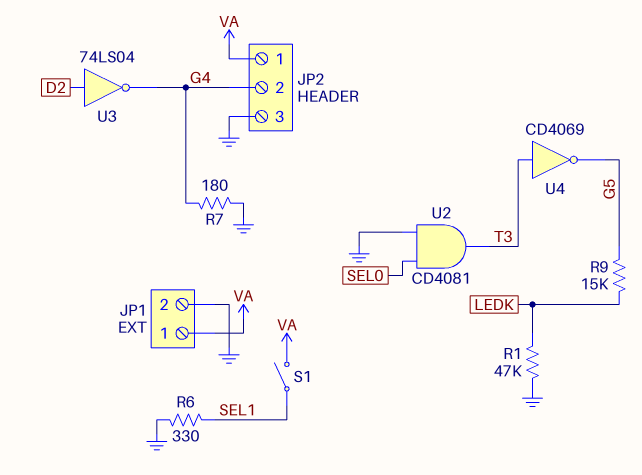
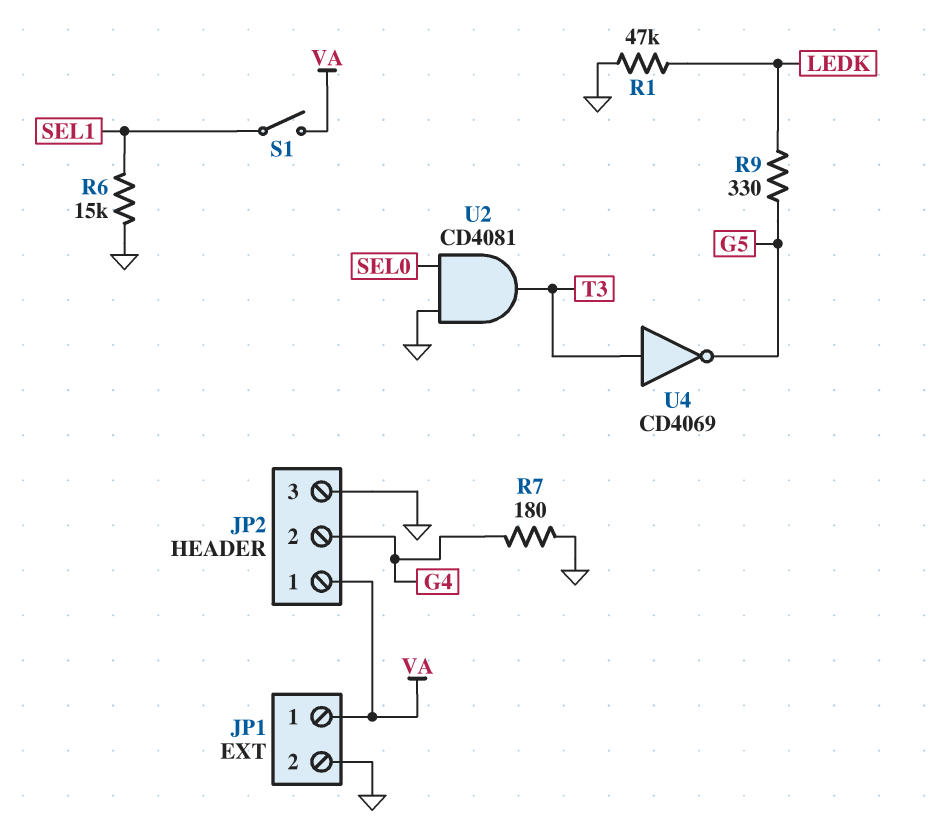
R6: 330 (GND, SEL1) -> 15k (GND, SEL1)
R9: 15k (G5, LEDK) -> 330 (G5, LEDK)
U3: NOT 74LS04 (in D2, out G4) -> none

